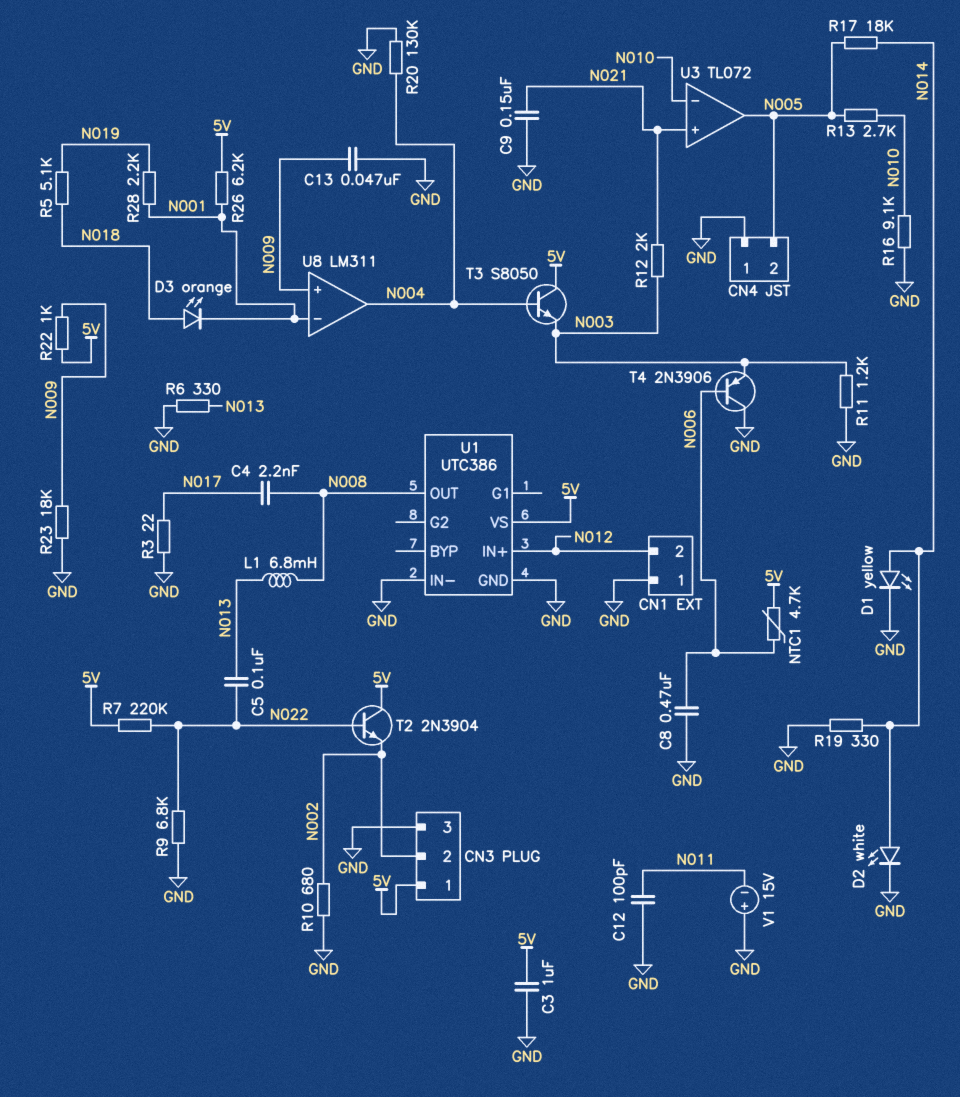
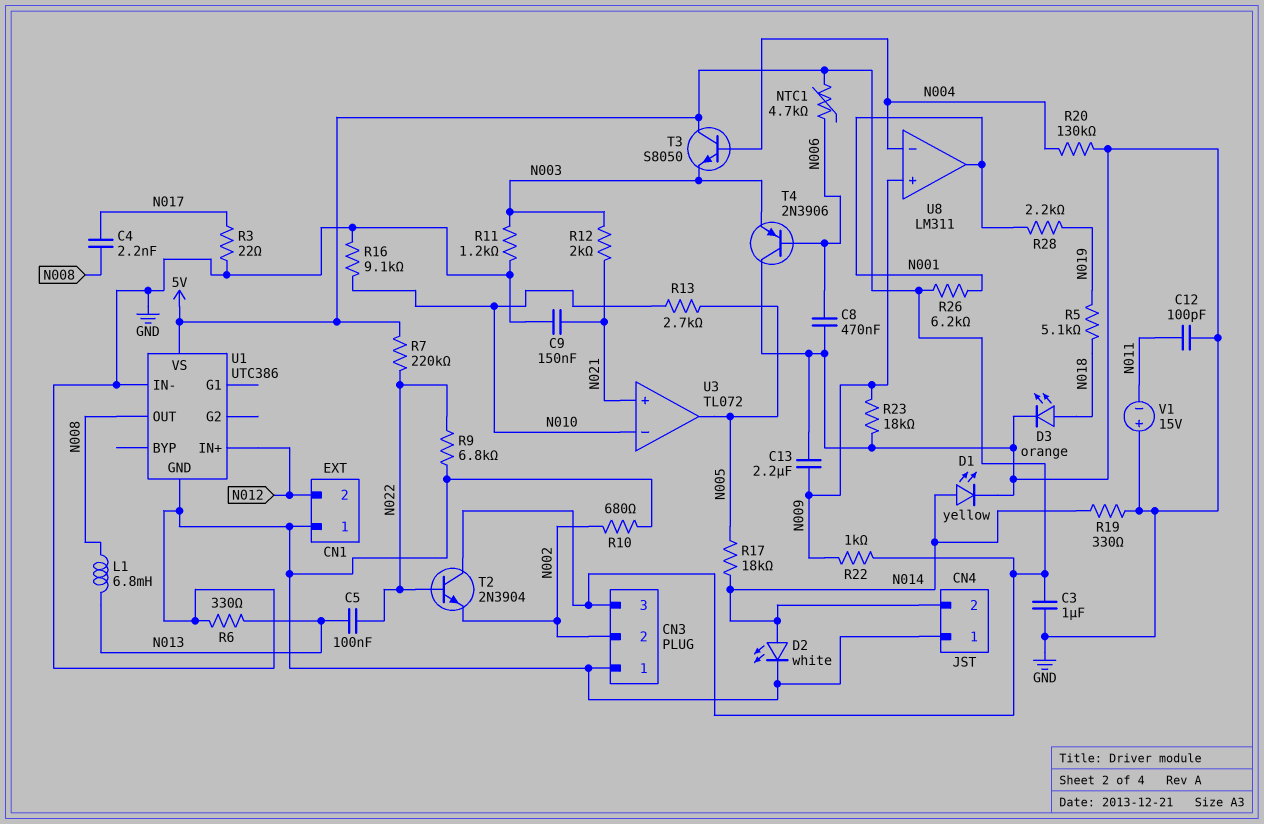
C13: 47nF (GND, N009) -> 2.2uF (GND, N009)
CN3 pin 1: 5V -> GND
CN3 pin 3: GND -> 5V
CN4 pin 2: N005 -> N014
D3: LED orange (A N018, K N001) -> LED orange (A N018, K GND)
U8 pin in-: N001 -> N004
U8 pin out: N004 -> N001

